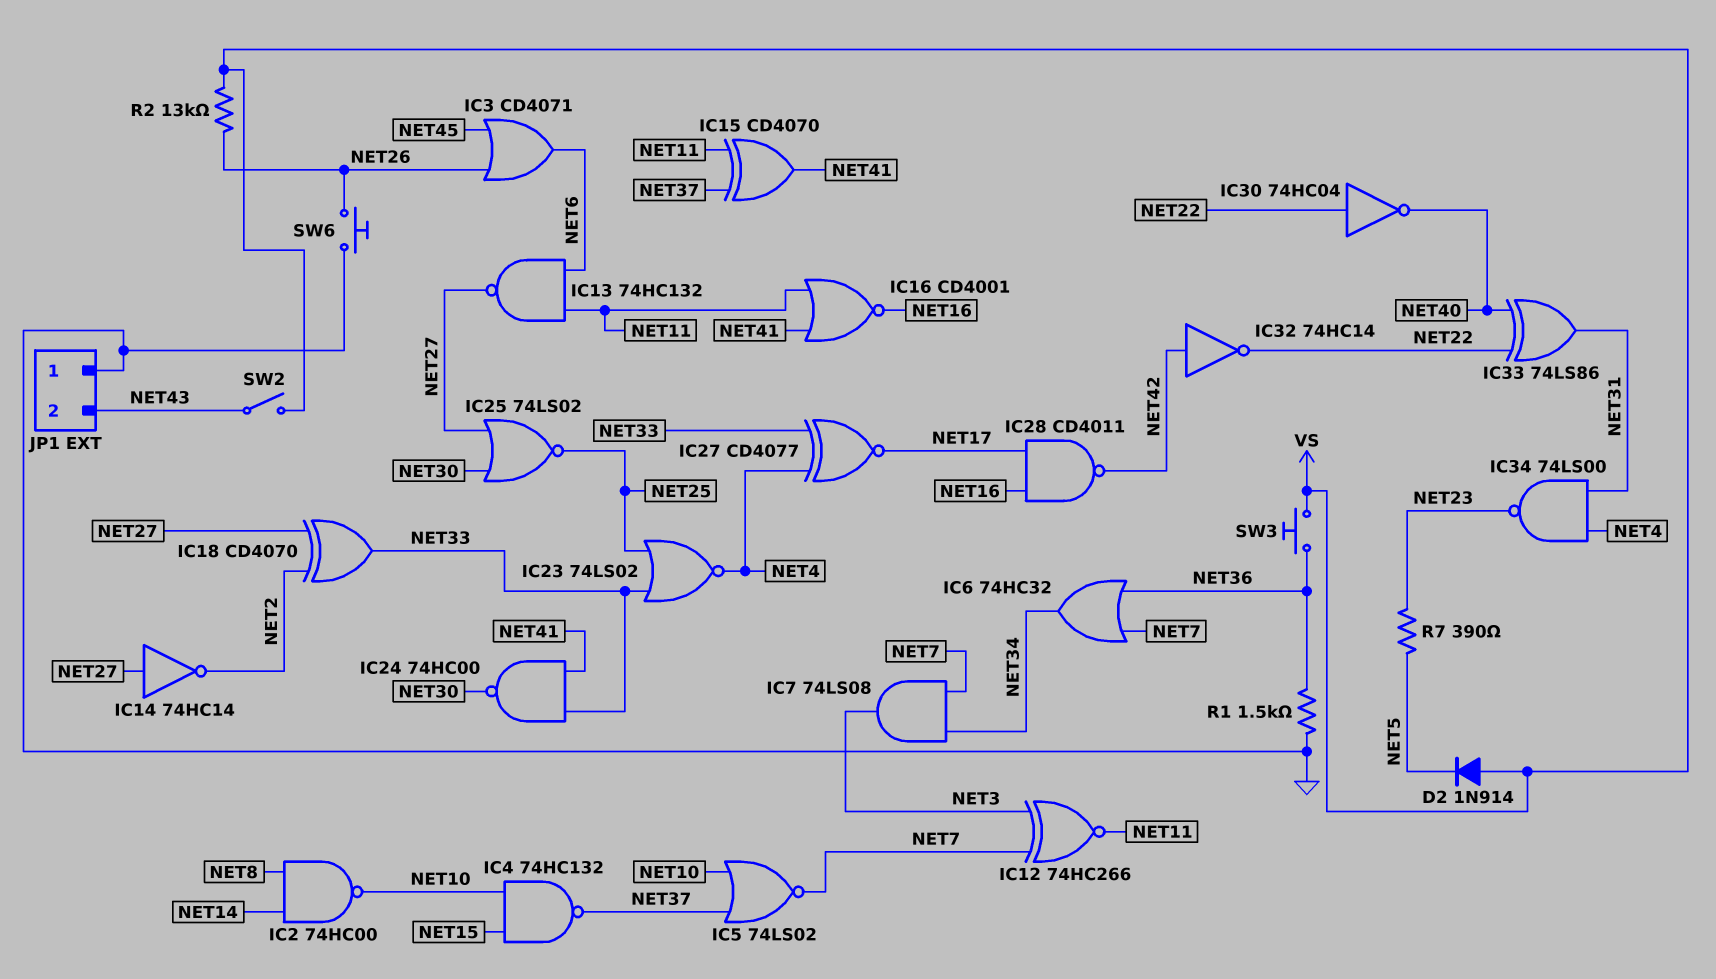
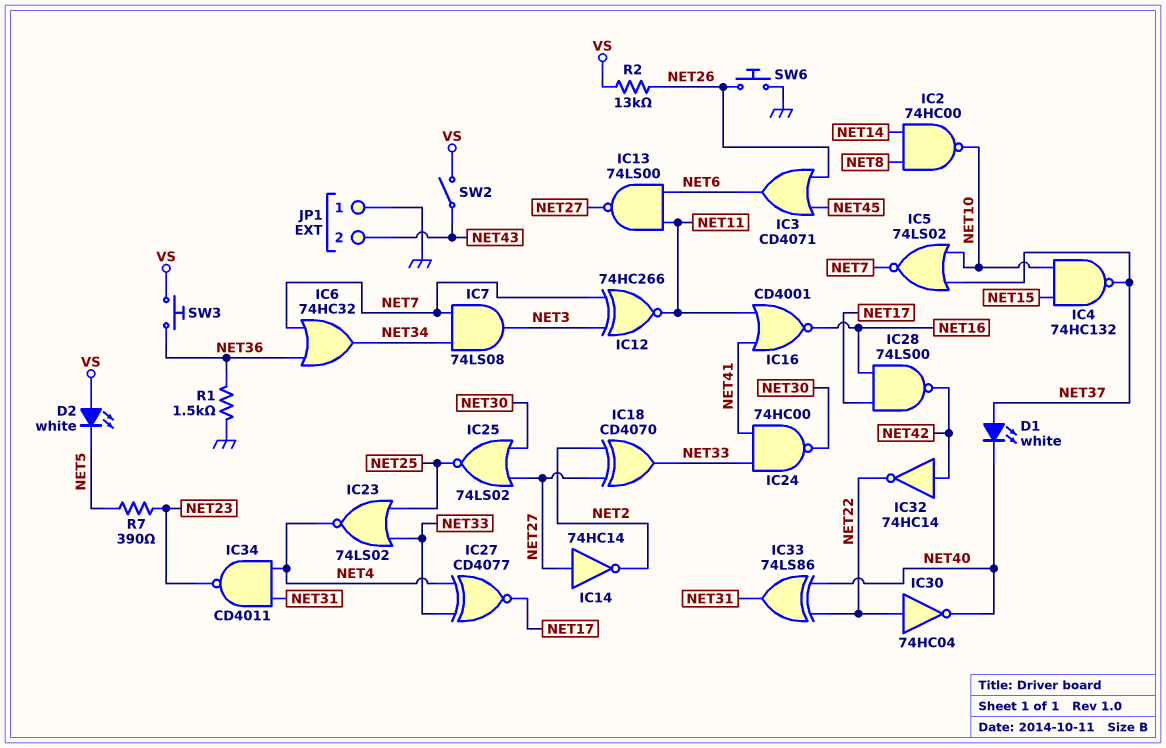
D1: none -> LED white (A NET37, K NET40)
D2: diode 1N914 (A VS, K NET5) -> LED white (A VS, K NET5)
IC13: NAND 74HC132 (in NET6, in NET11, out NET27) -> NAND 74LS00 (in NET6, in NET11, out NET27)
IC15: XOR CD4070 (in NET11, in NET37, out NET41) -> none
IC28: NAND CD4011 (in NET16, in NET17, out NET42) -> NAND 74LS00 (in NET16, in NET17, out NET42)
IC34: NAND 74LS00 (in NET4, in NET31, out NET23) -> NAND CD4011 (in NET4, in NET31, out NET23)

